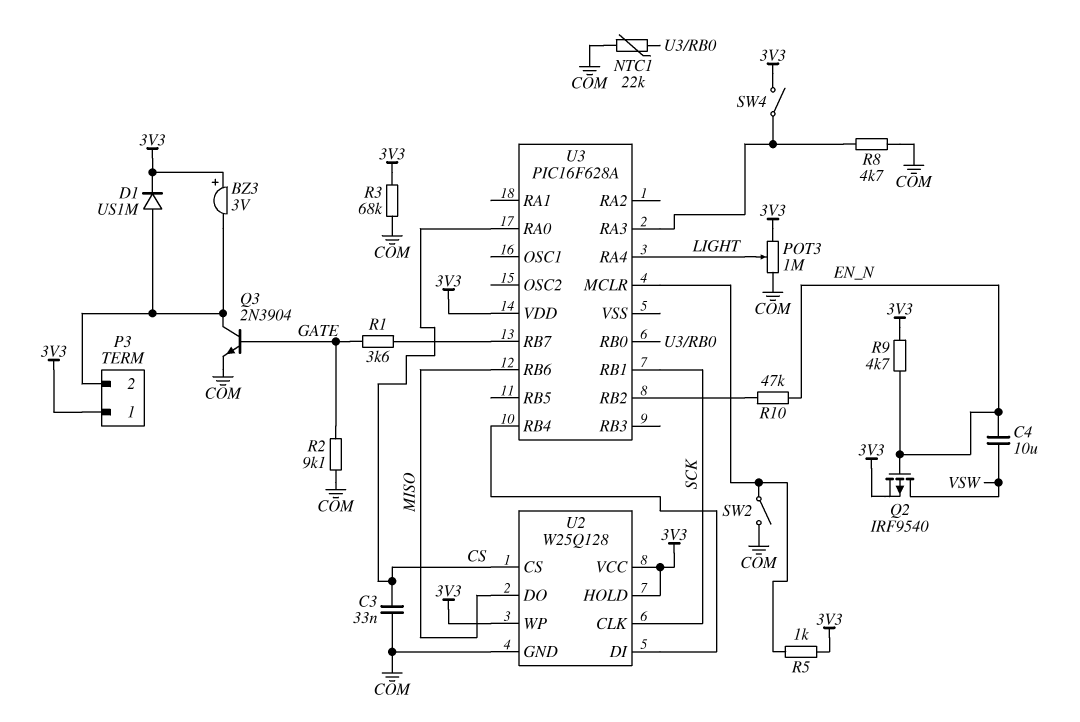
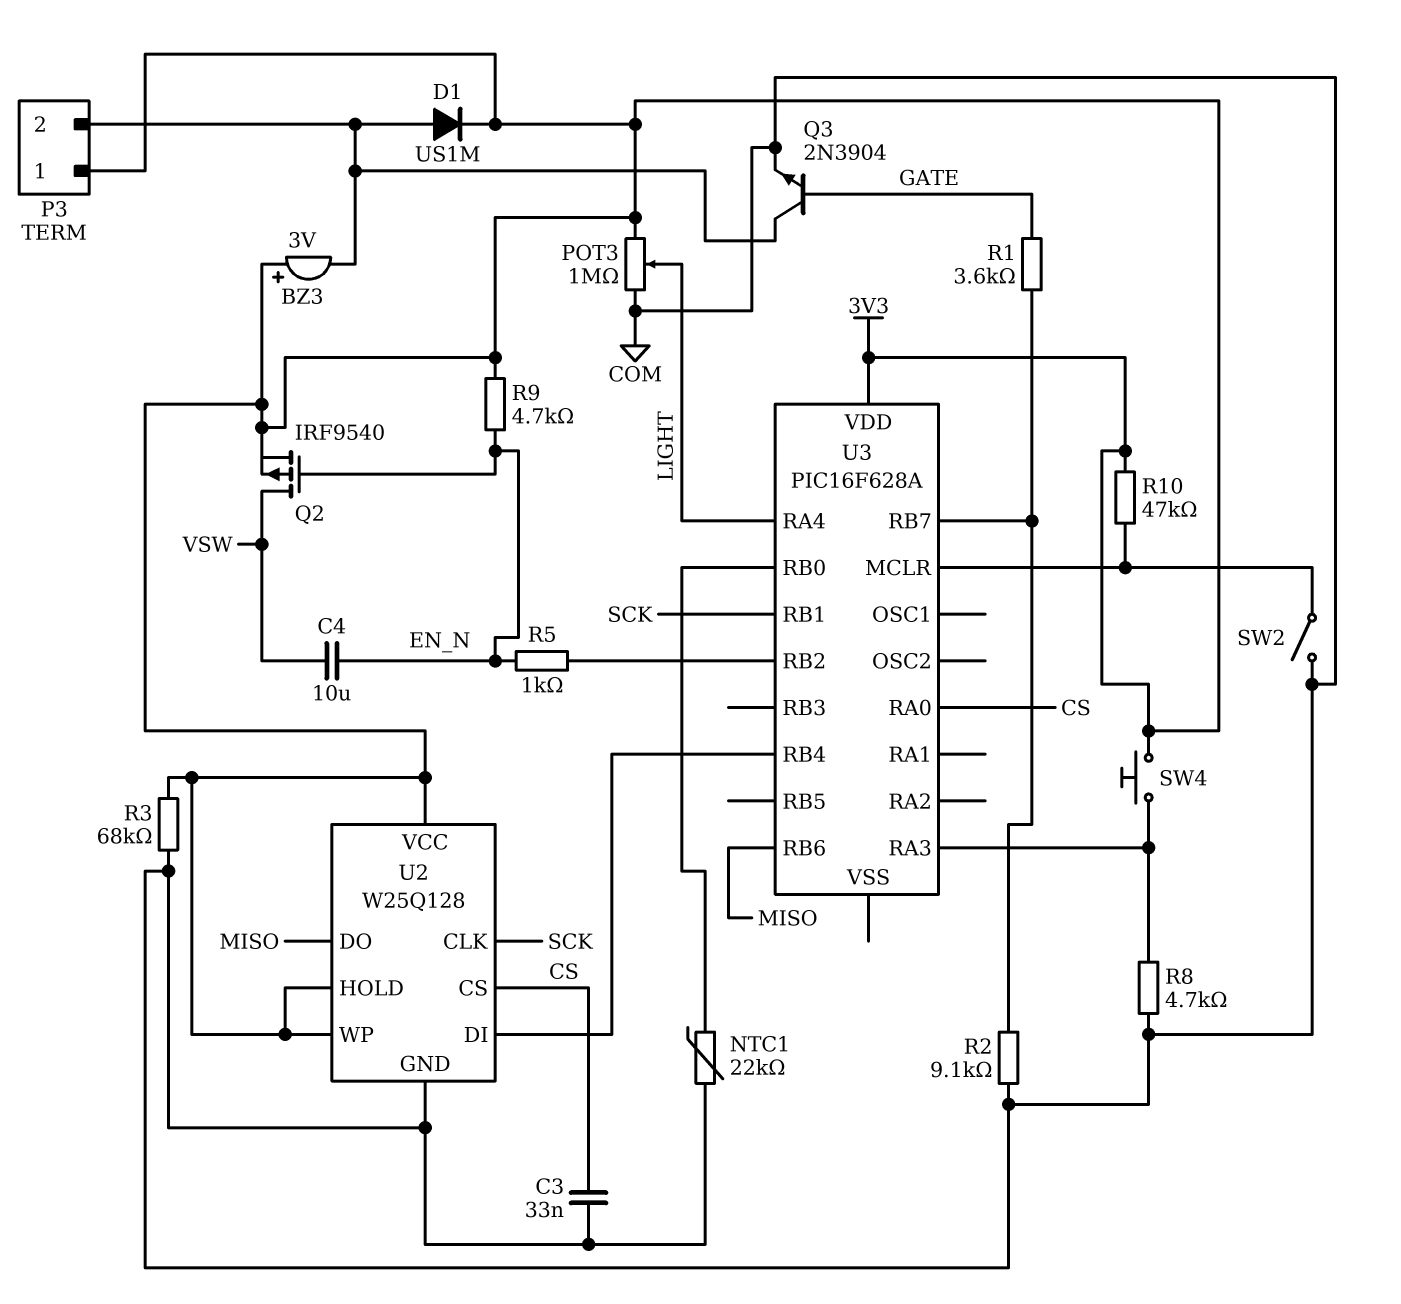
R2: 9.1k (COM, GATE) -> 9.1k (COM, U3/RB7)
R5: 1k (3V3, U3/MCLR) -> 1k (EN_N, U3/RB2)
R10: 47k (EN_N, U3/RB2) -> 47k (3V3, U3/MCLR)
SW4: switch (3V3, U3/RA3) -> button (3V3, U3/RA3)

